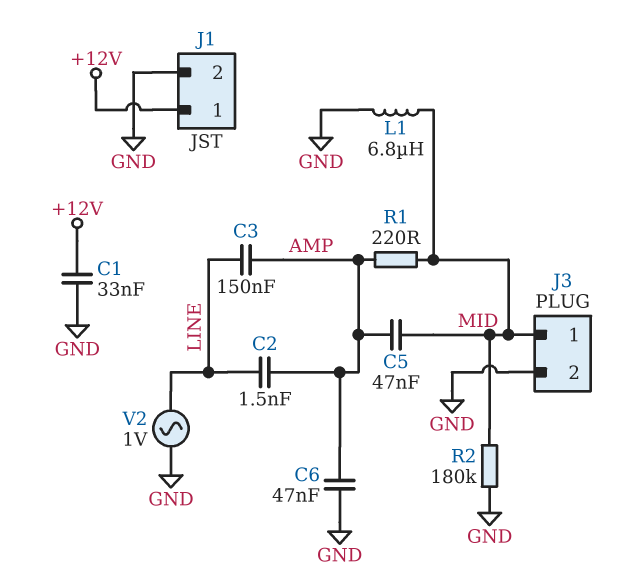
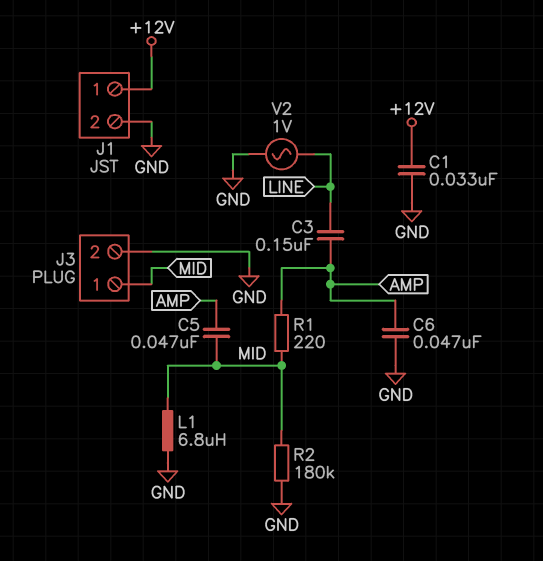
C2: 1.5nF (AMP, LINE) -> none

